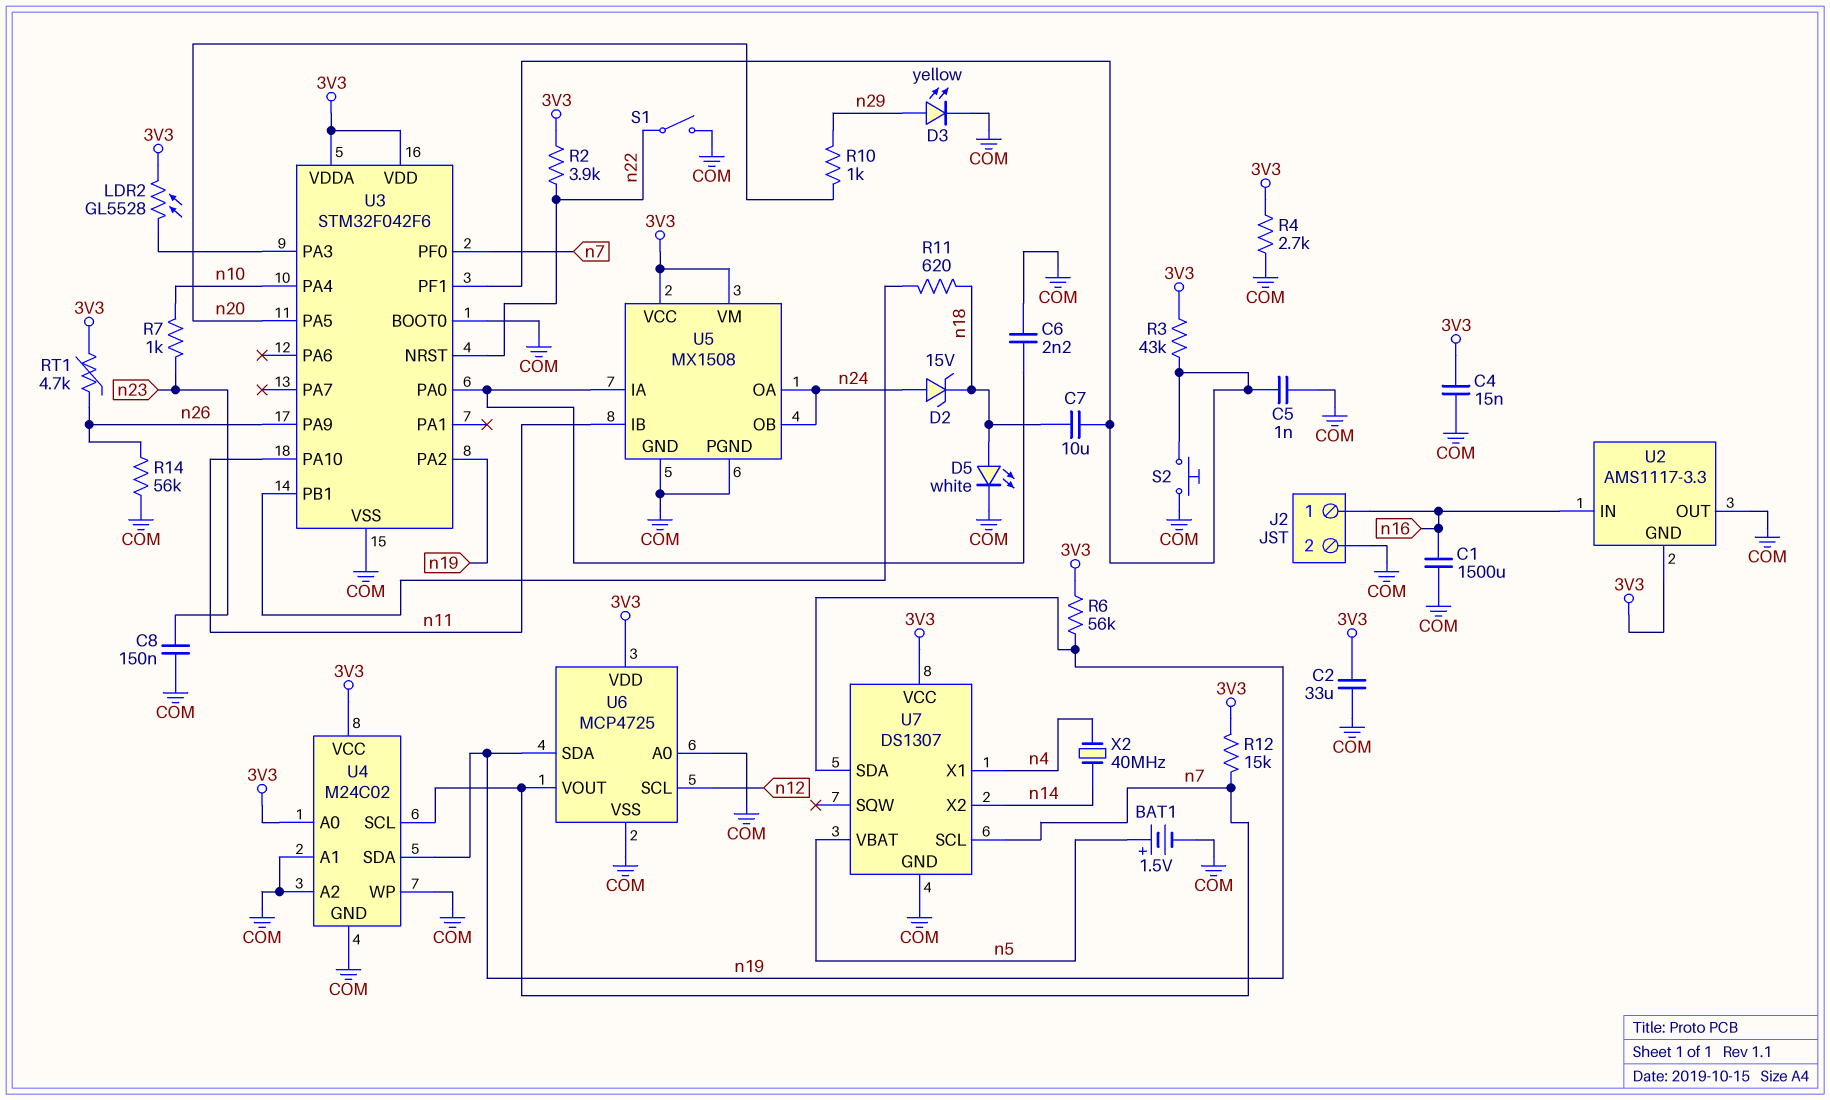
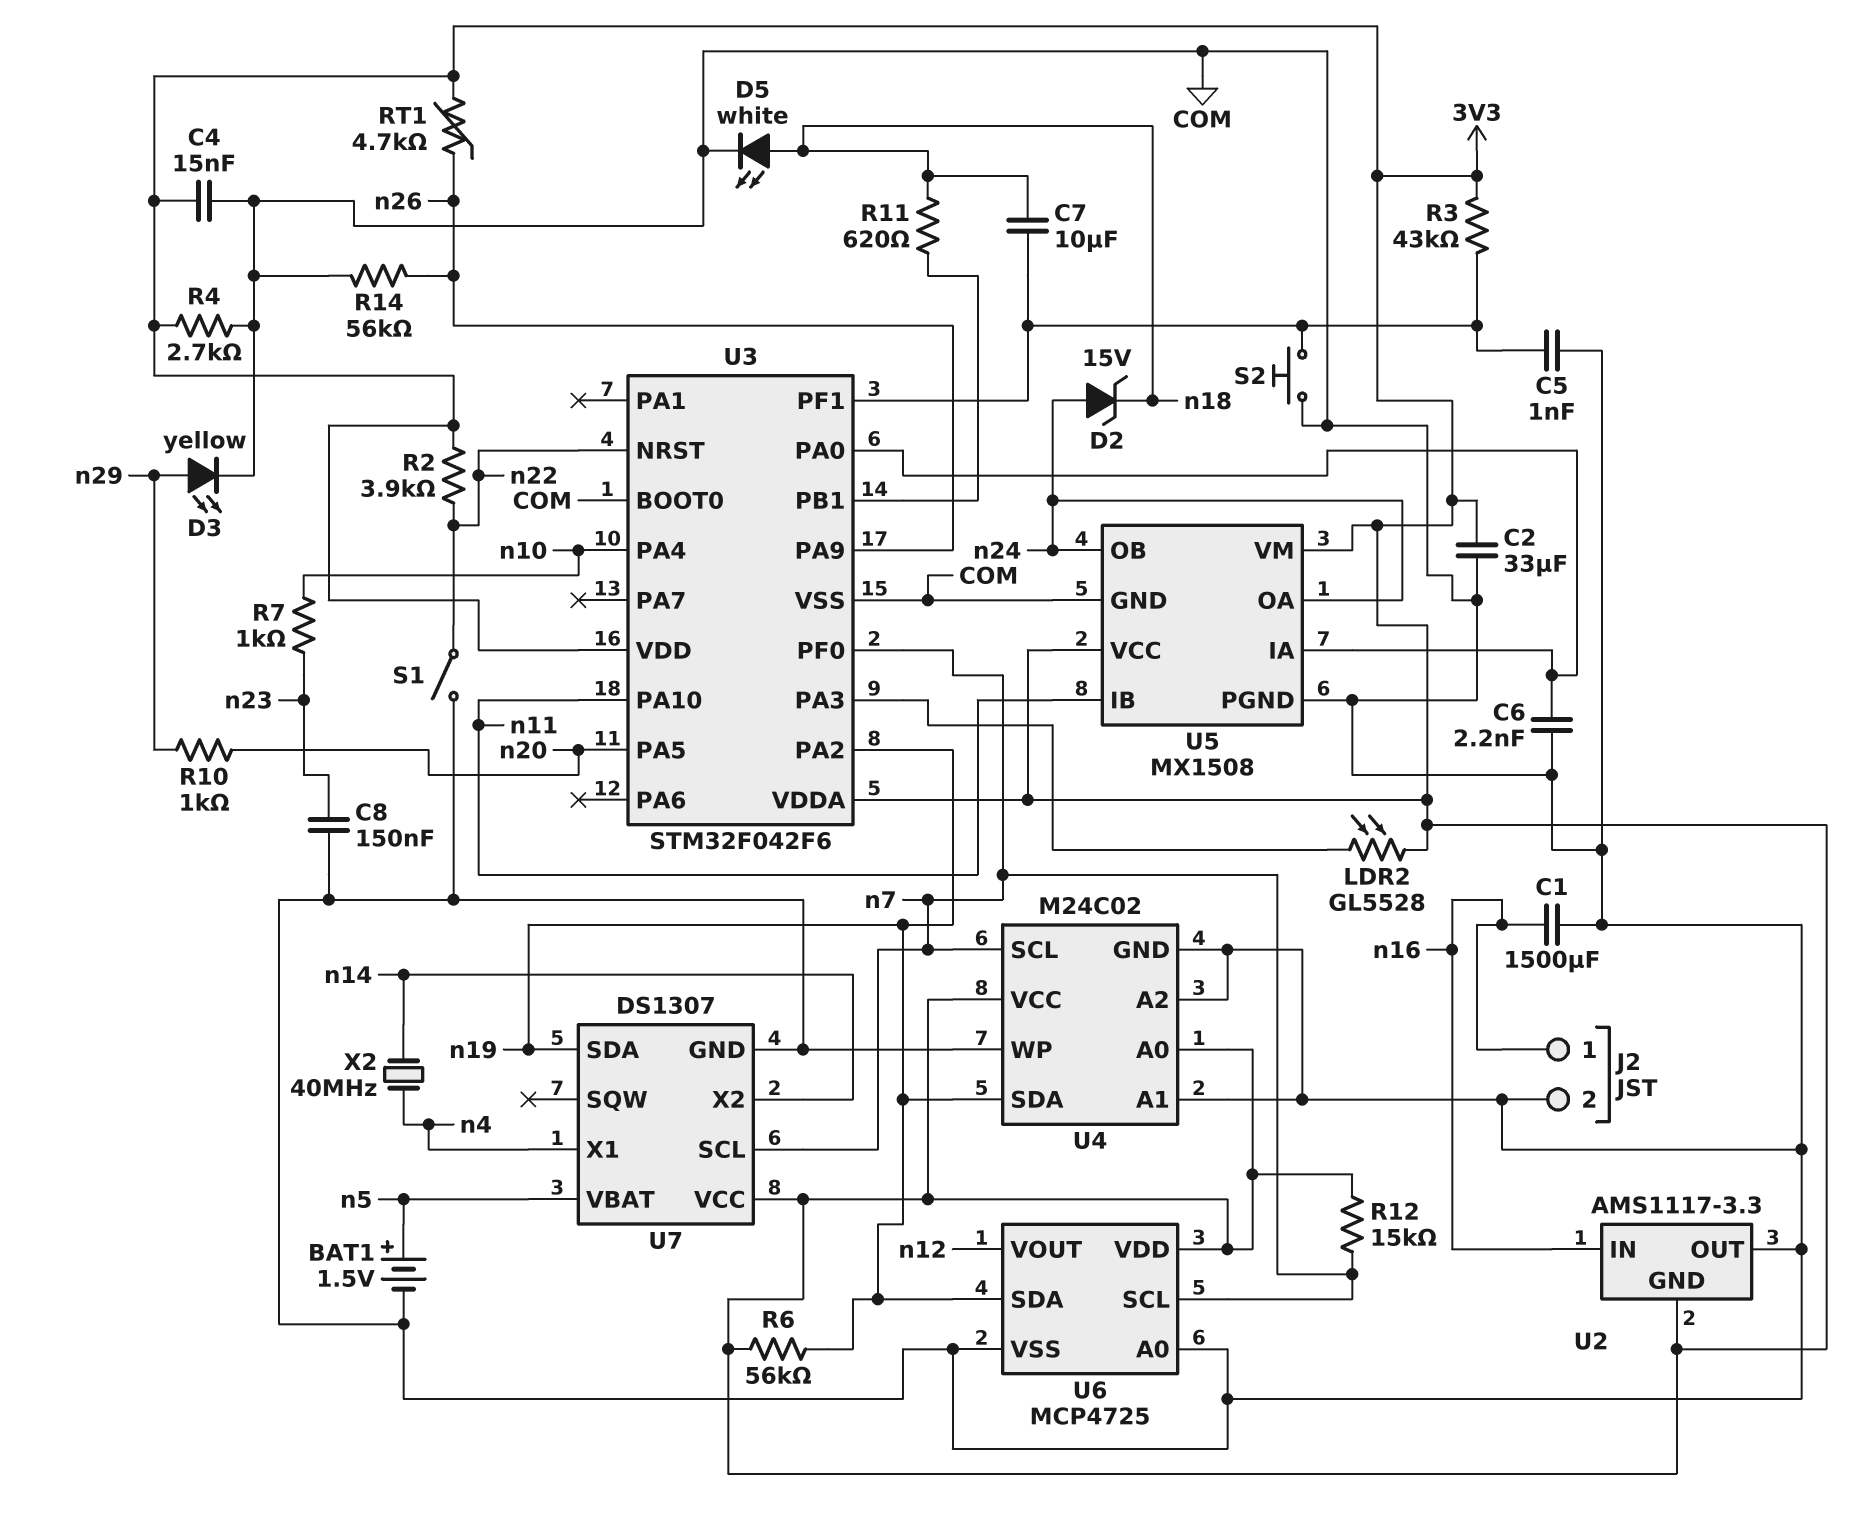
U6 pin SCL: n12 -> n7
U6 pin VOUT: n7 -> n12

